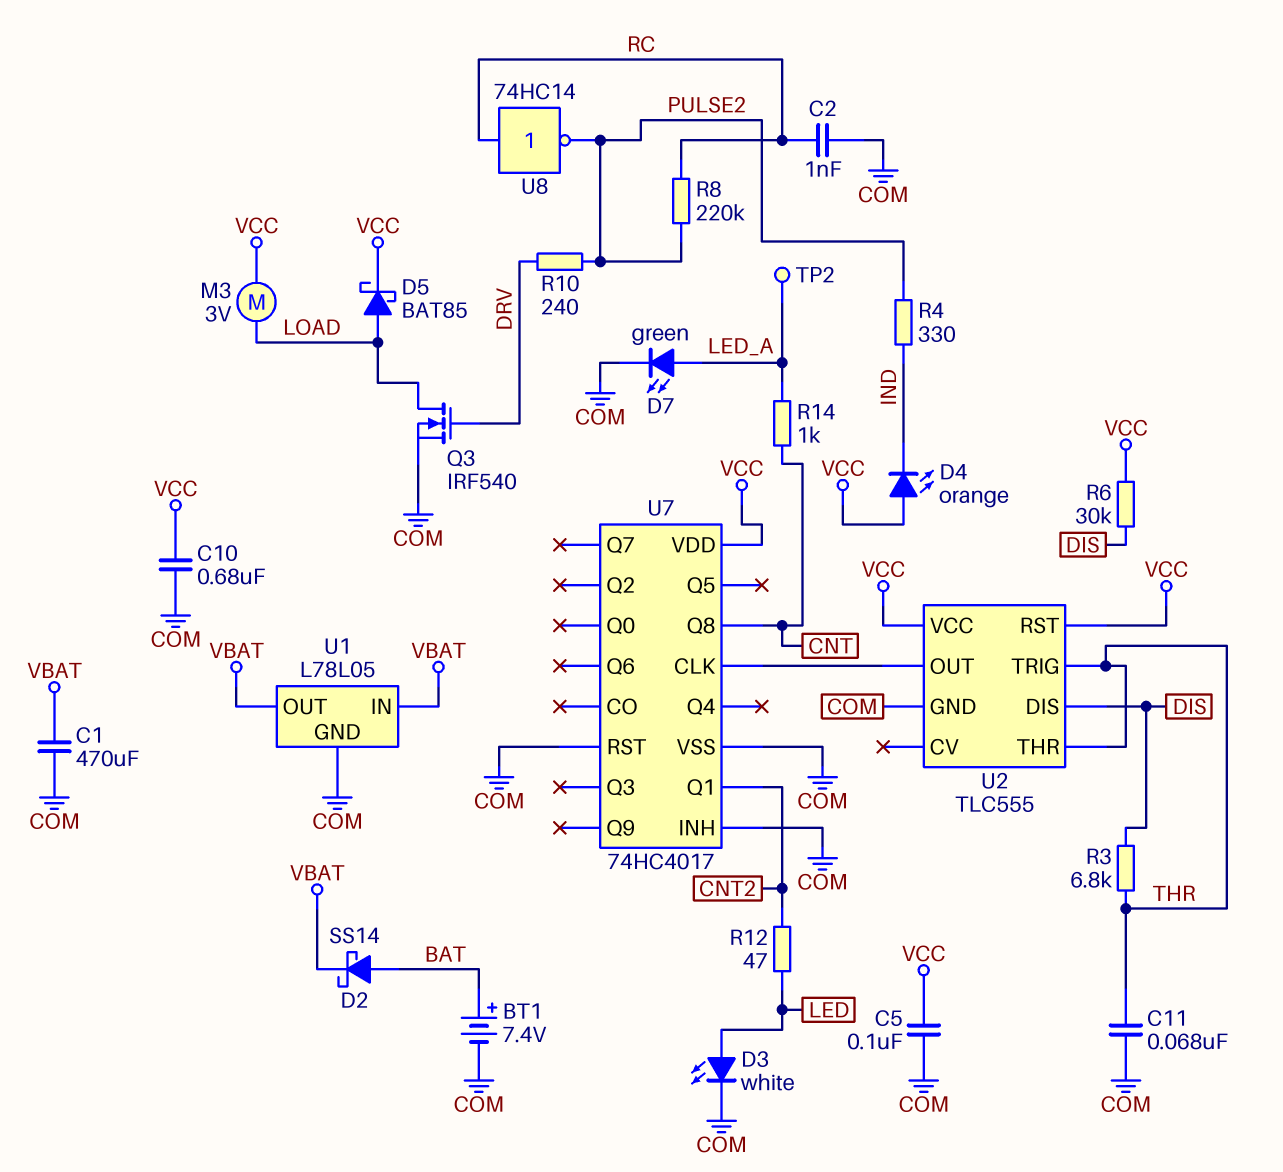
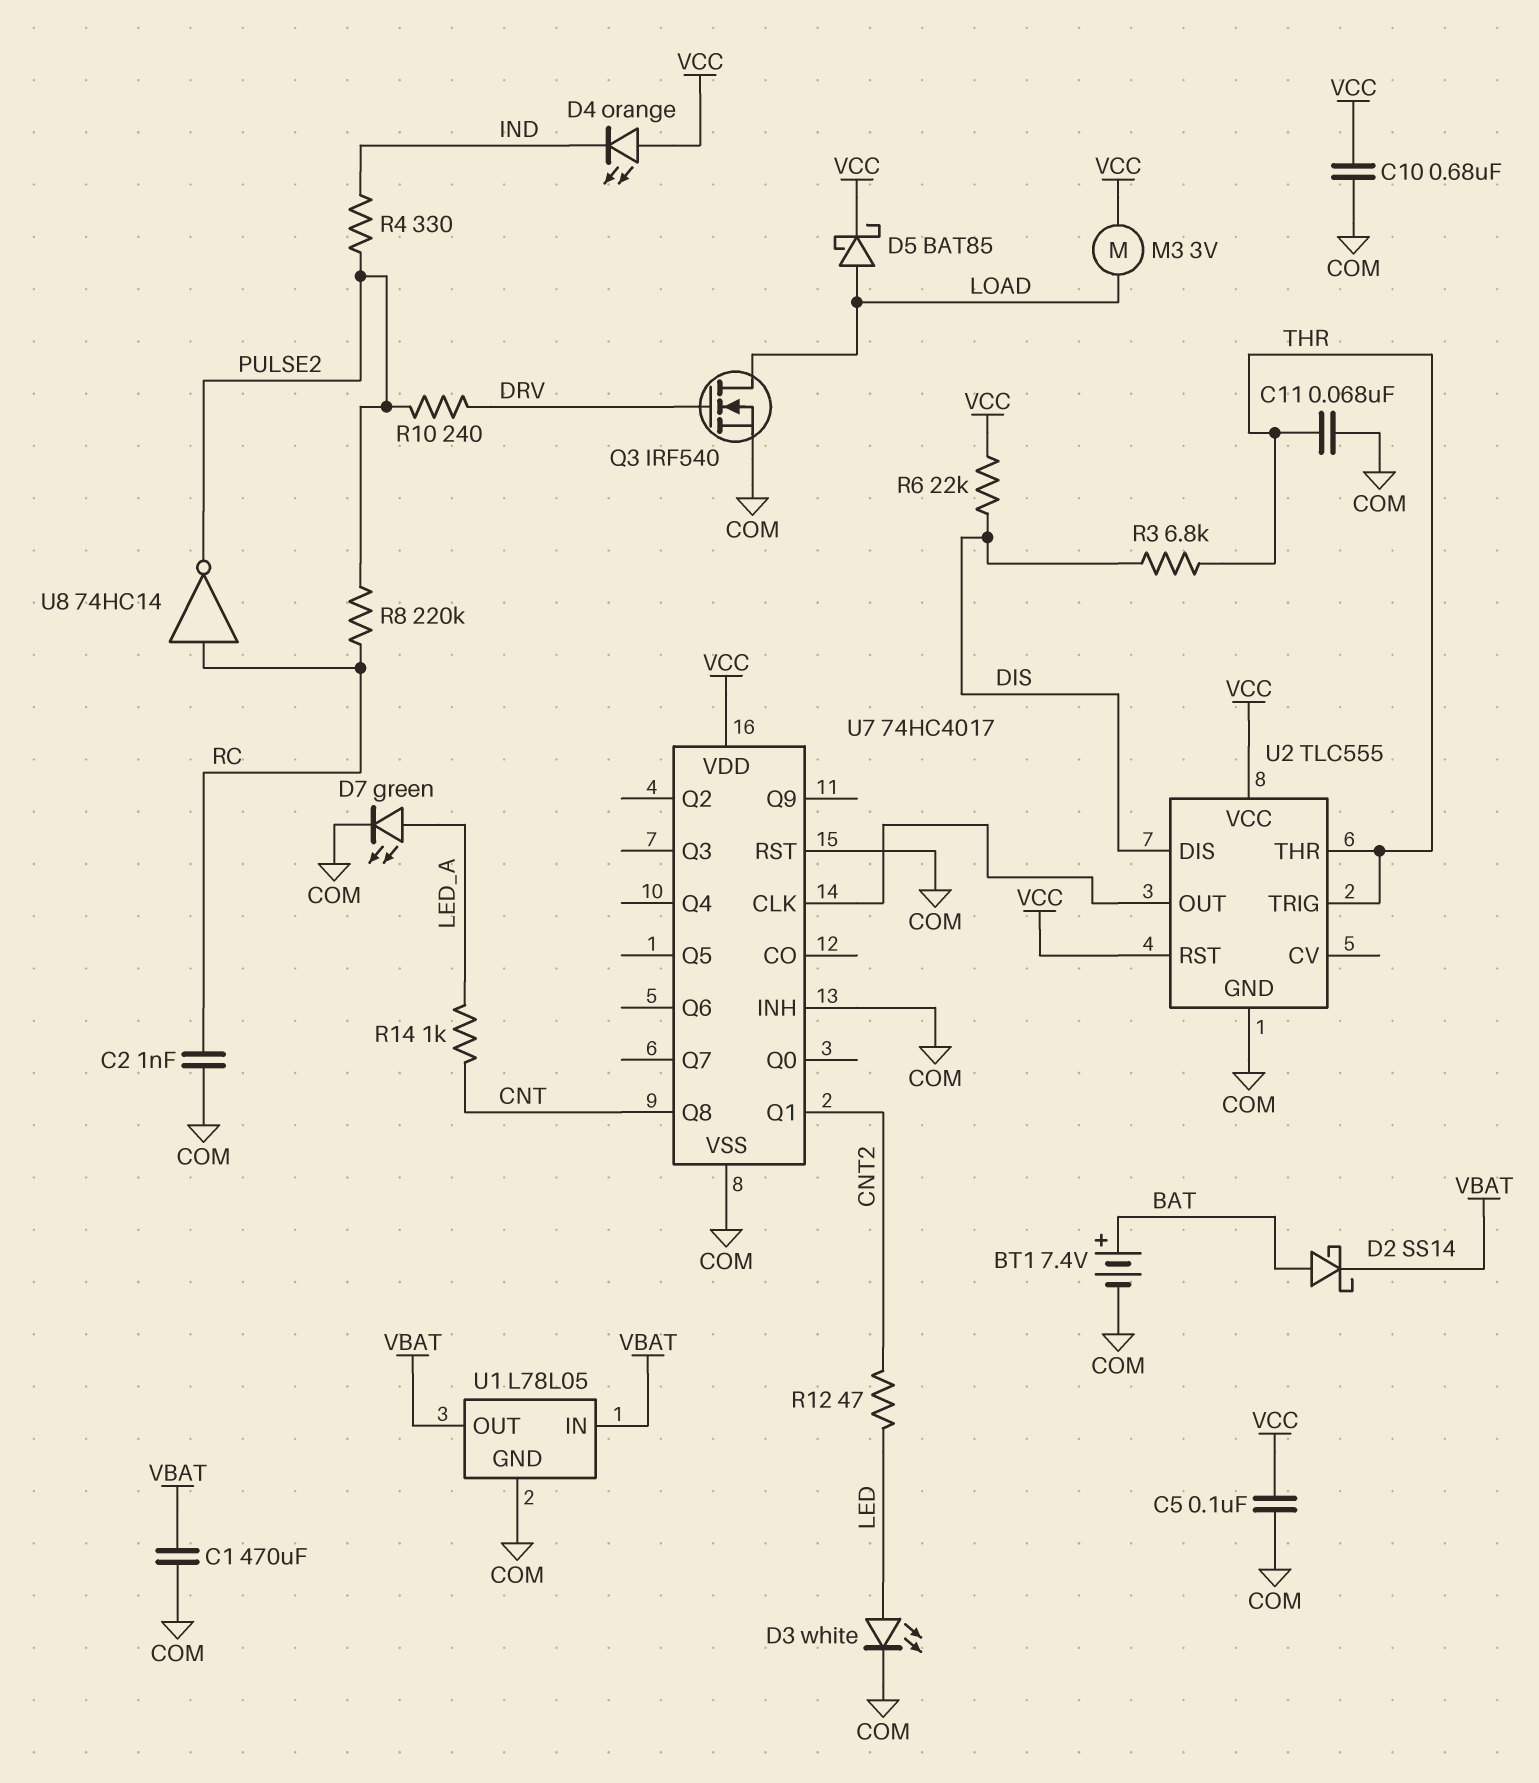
R6: 30k (DIS, VCC) -> 22k (DIS, VCC)
TP2: test point (LED_A) -> none

